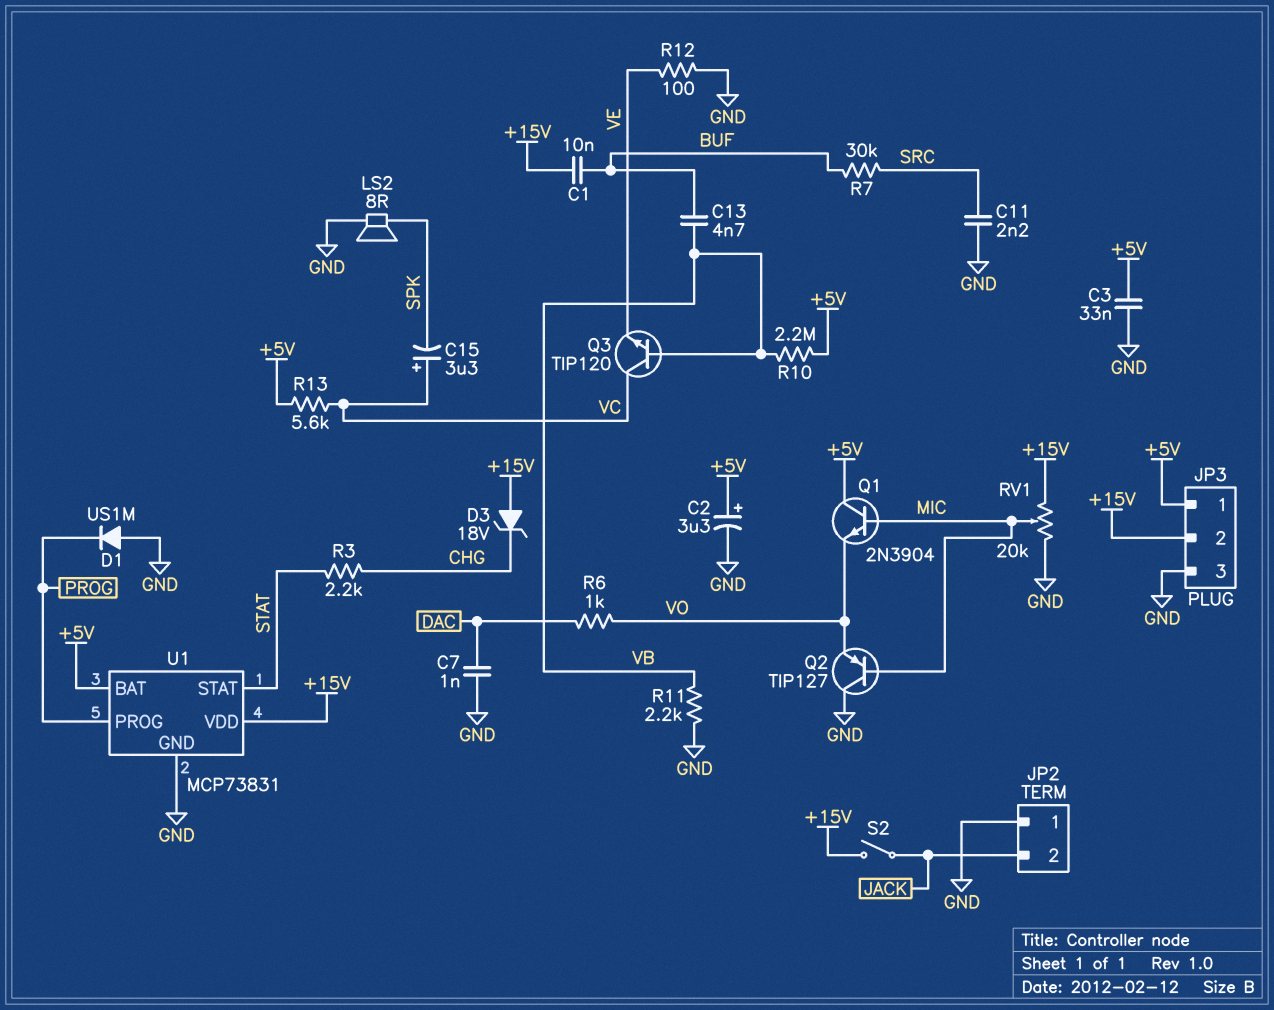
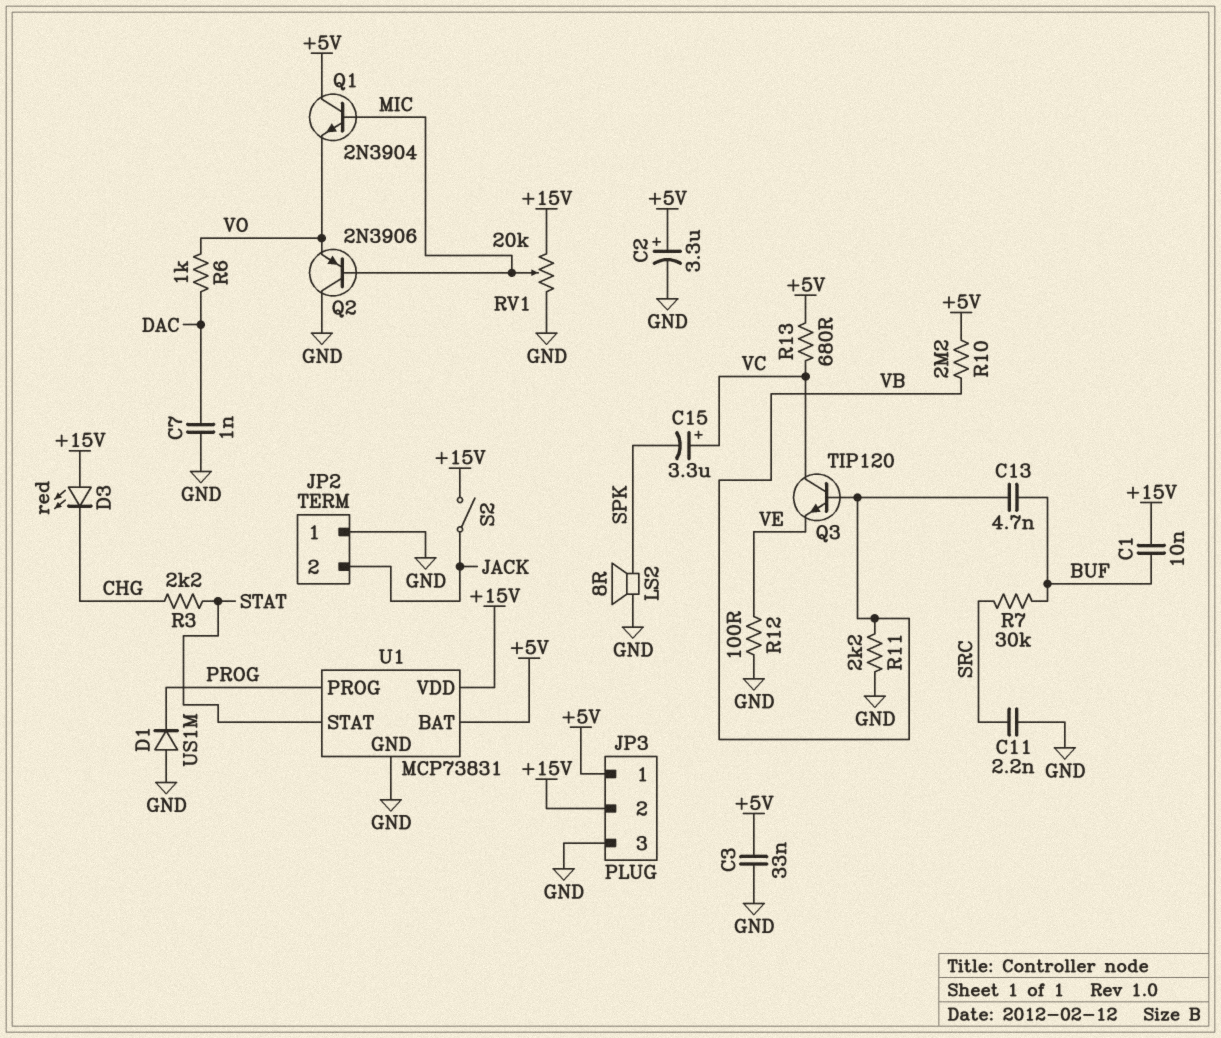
D3: zener 18V (A +15V, K CHG) -> LED red (A +15V, K CHG)
Q2: PNP TIP127 (B MIC, C GND, E VO) -> PNP 2N3906 (B MIC, C GND, E VO)
R13: 5.6k (+5V, VC) -> 680 (+5V, VC)

